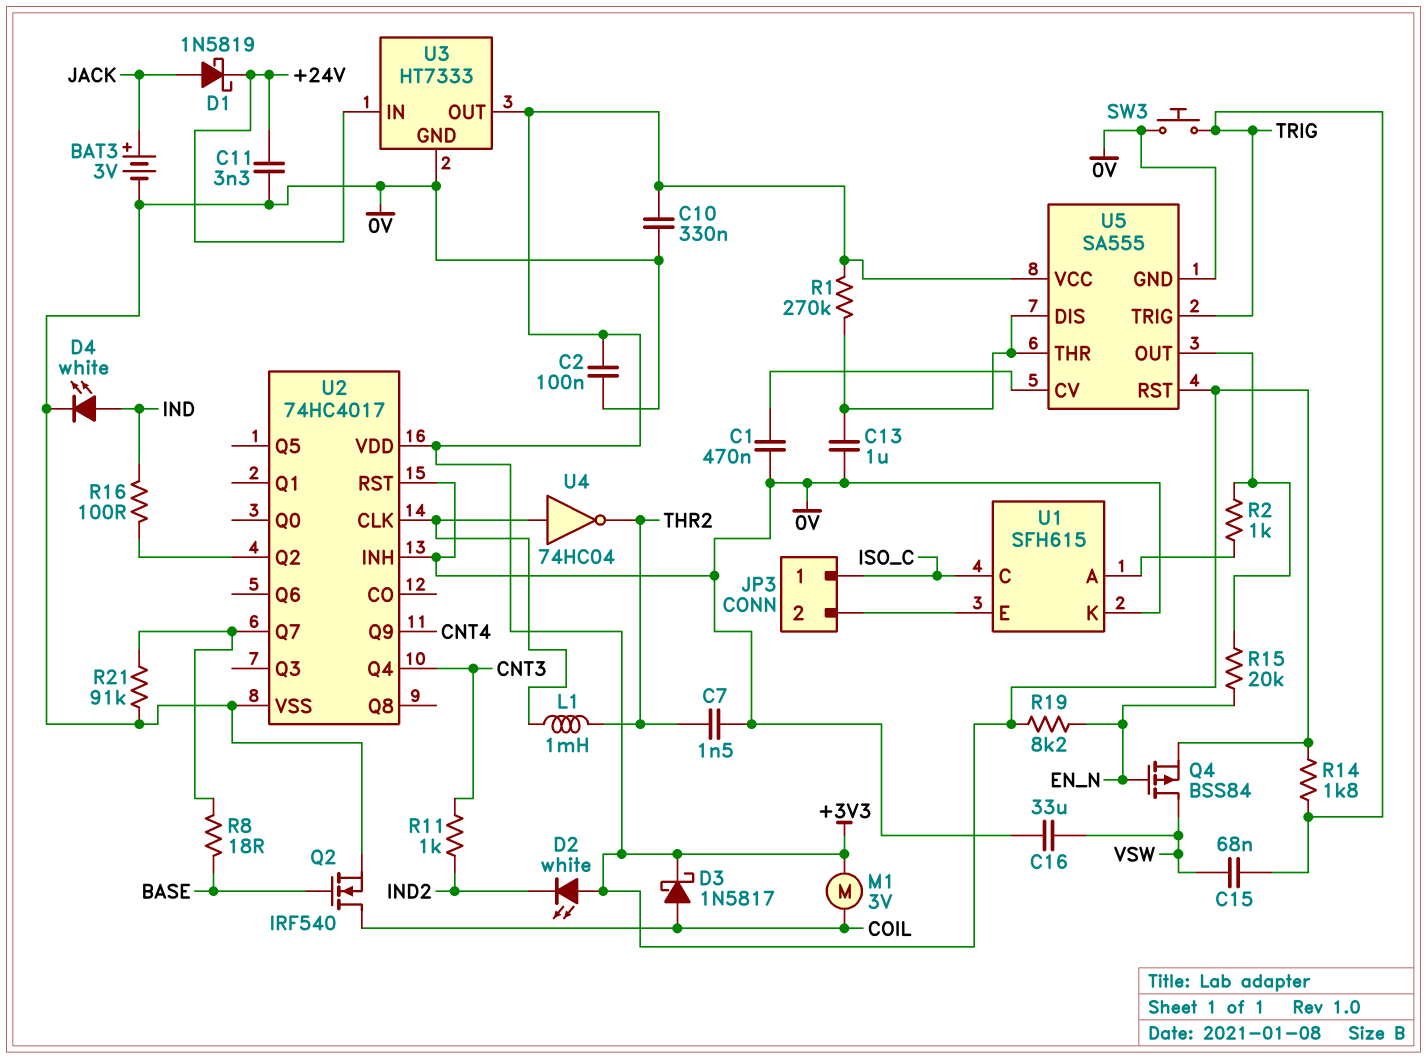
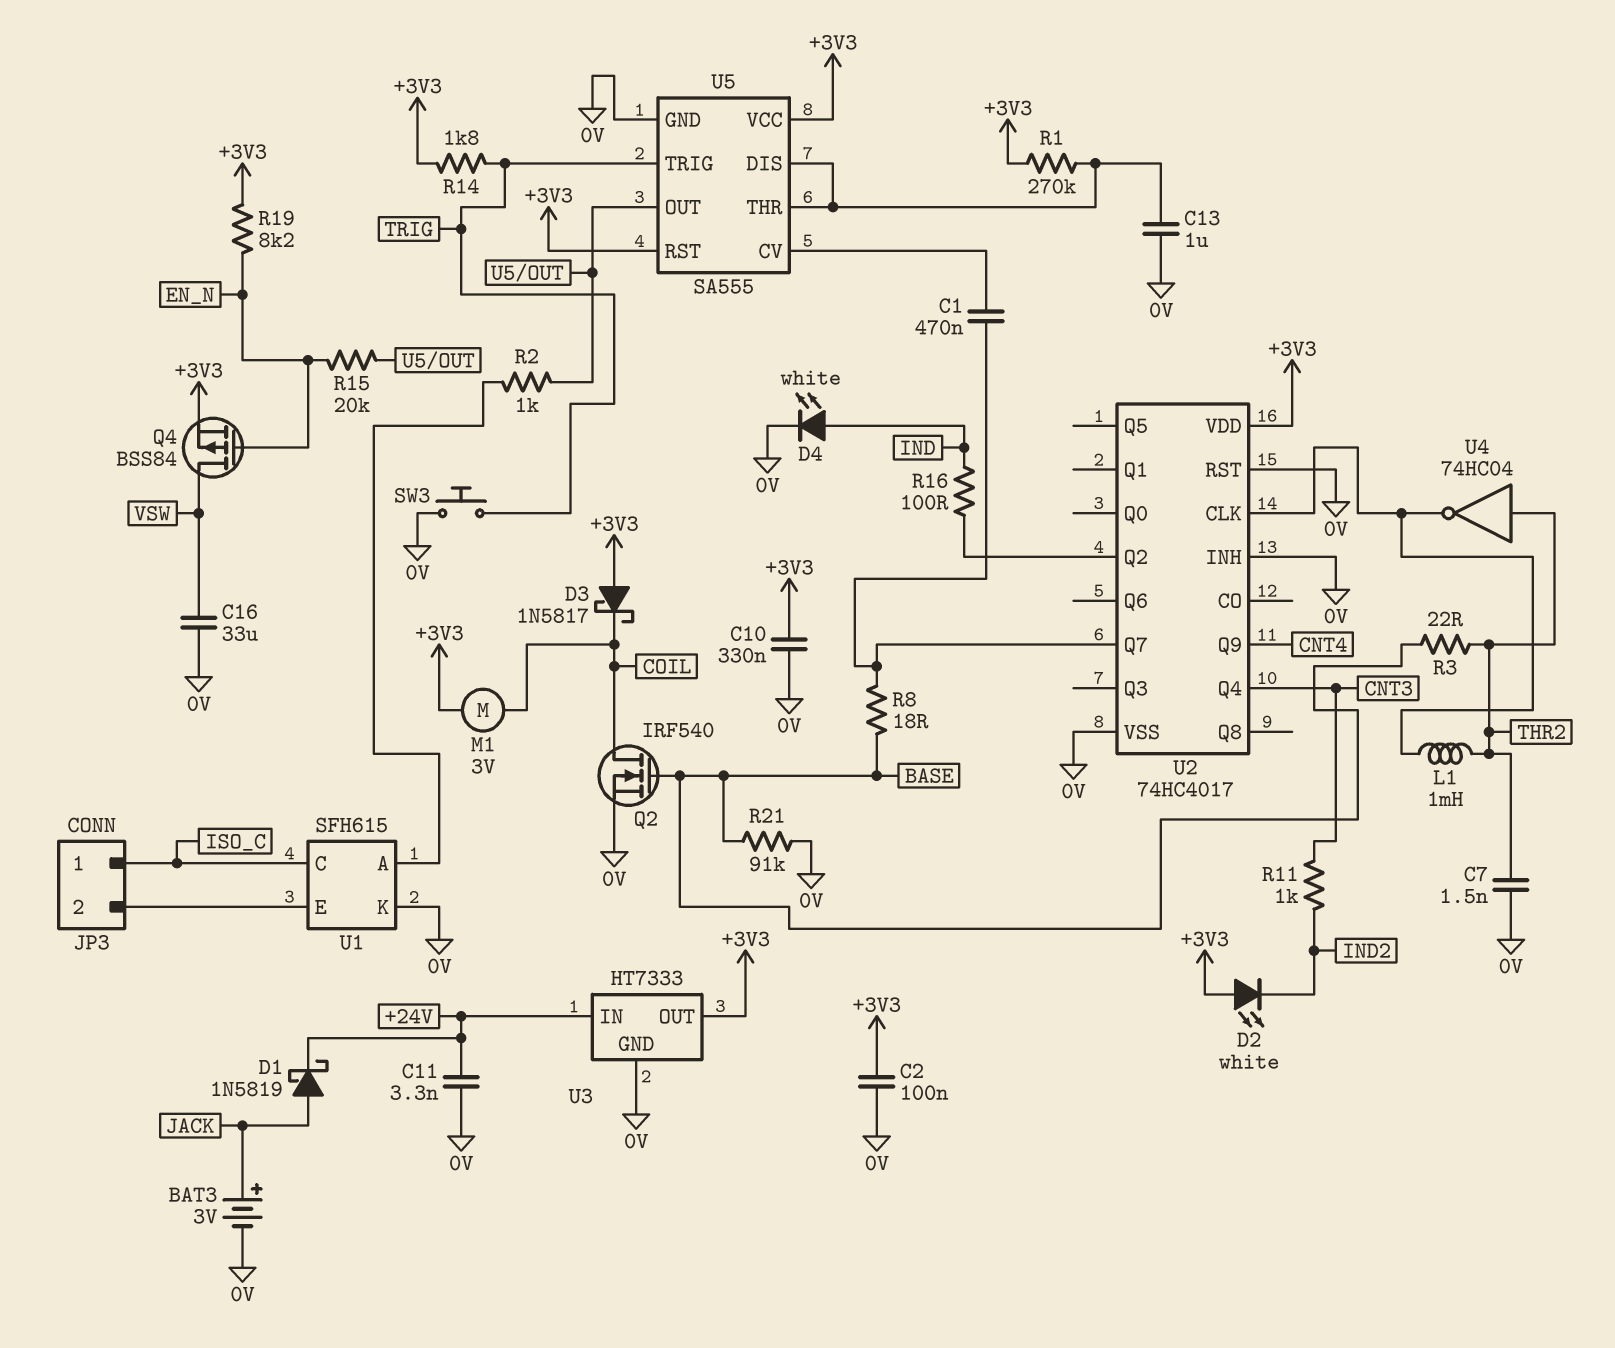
C1: 470nF (0V, U5/CV) -> 470nF (U2/Q7, U5/CV)
C15: 68nF (TRIG, VSW) -> none
D3: schottky 1N5817 (A COIL, K +3V3) -> schottky 1N5817 (A +3V3, K COIL)
R3: none -> 22 (BASE, THR2)
R21: 91k (0V, U2/Q7) -> 91k (0V, BASE)
U4: NOT 74HC04 (in U2/CLK, out THR2) -> NOT 74HC04 (in THR2, out U2/CLK)

